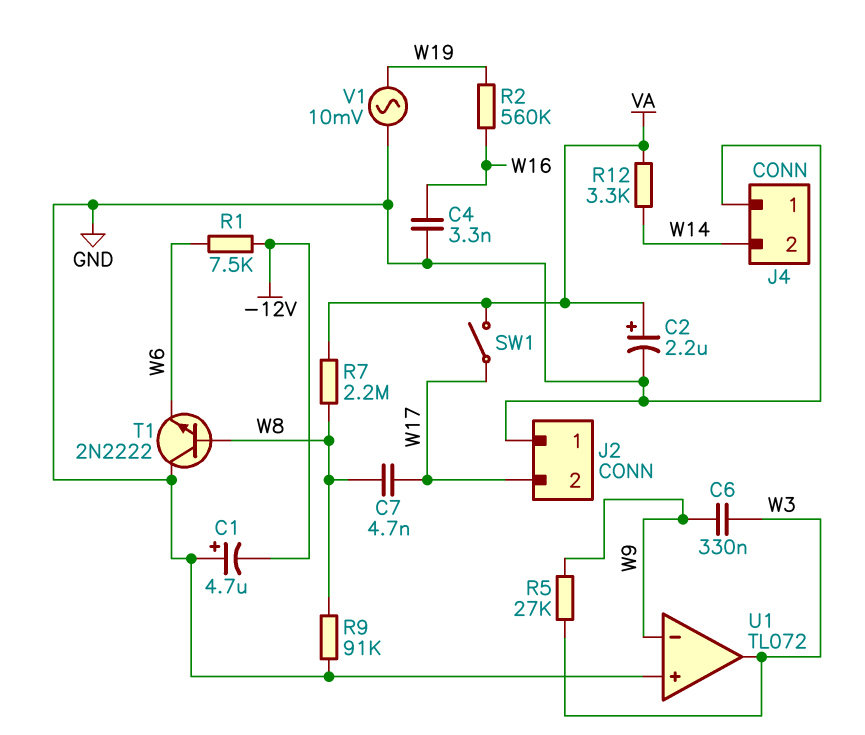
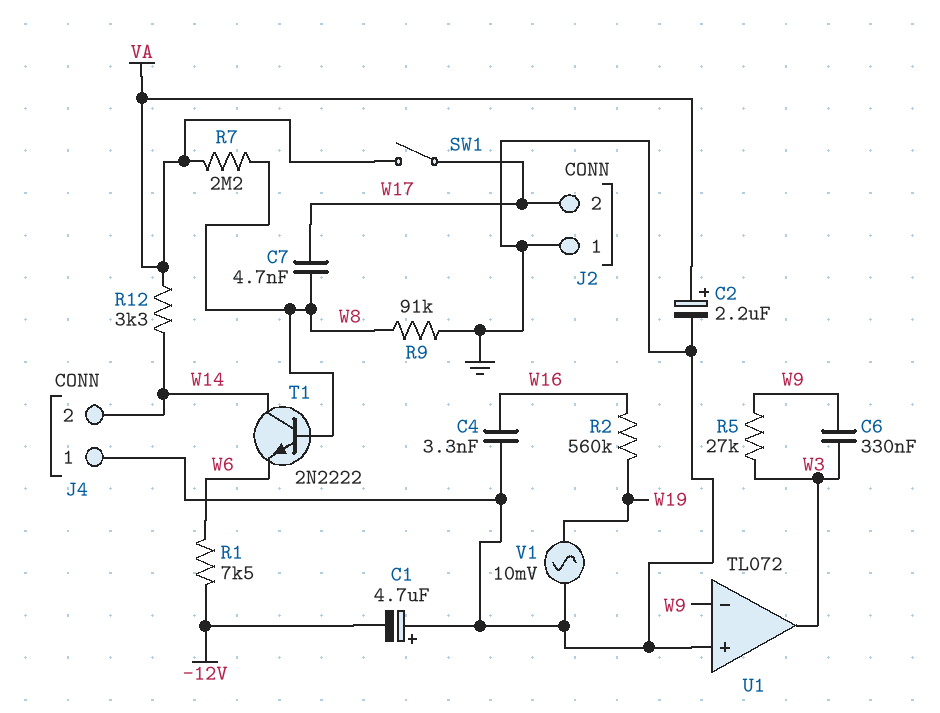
T1: NPN 2N2222 (B W8, C GND, E W6) -> NPN 2N2222 (B W8, C W14, E W6)

